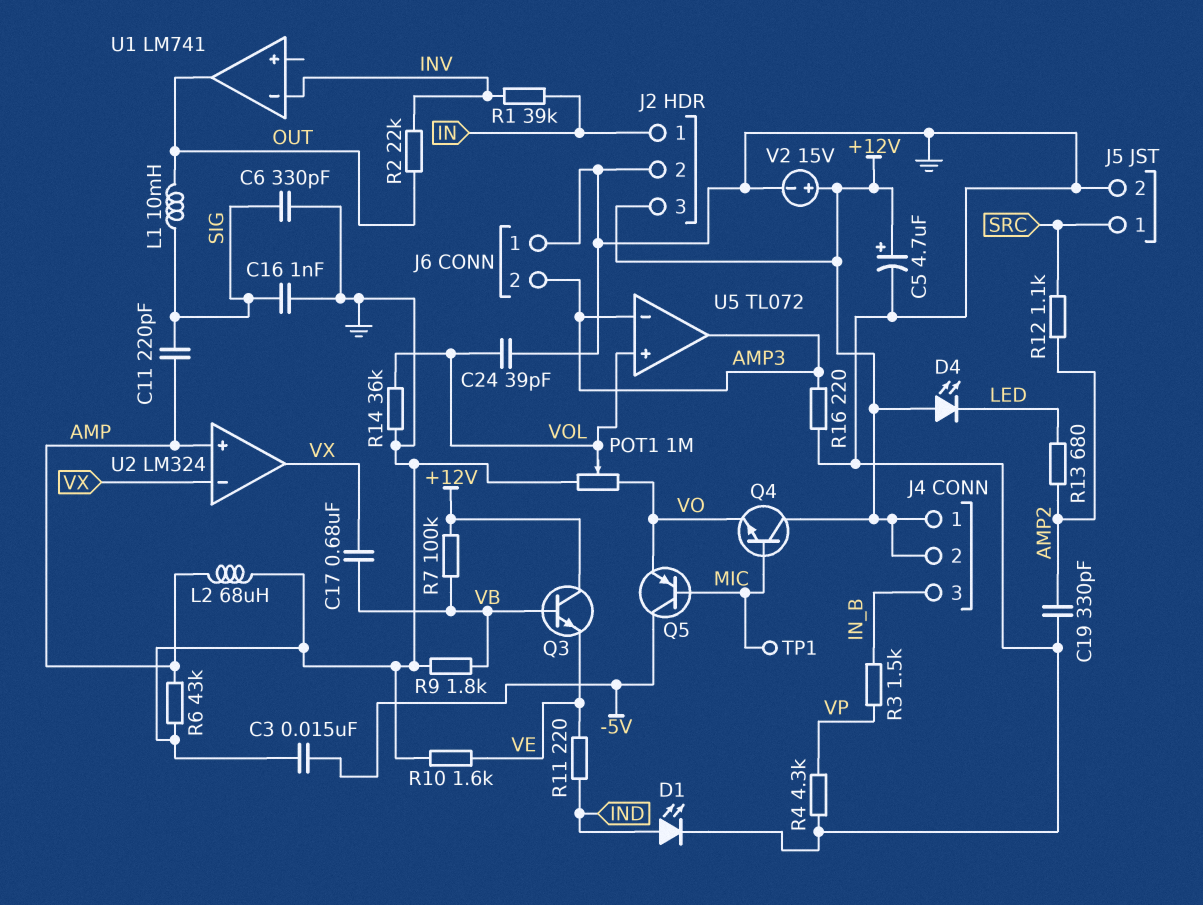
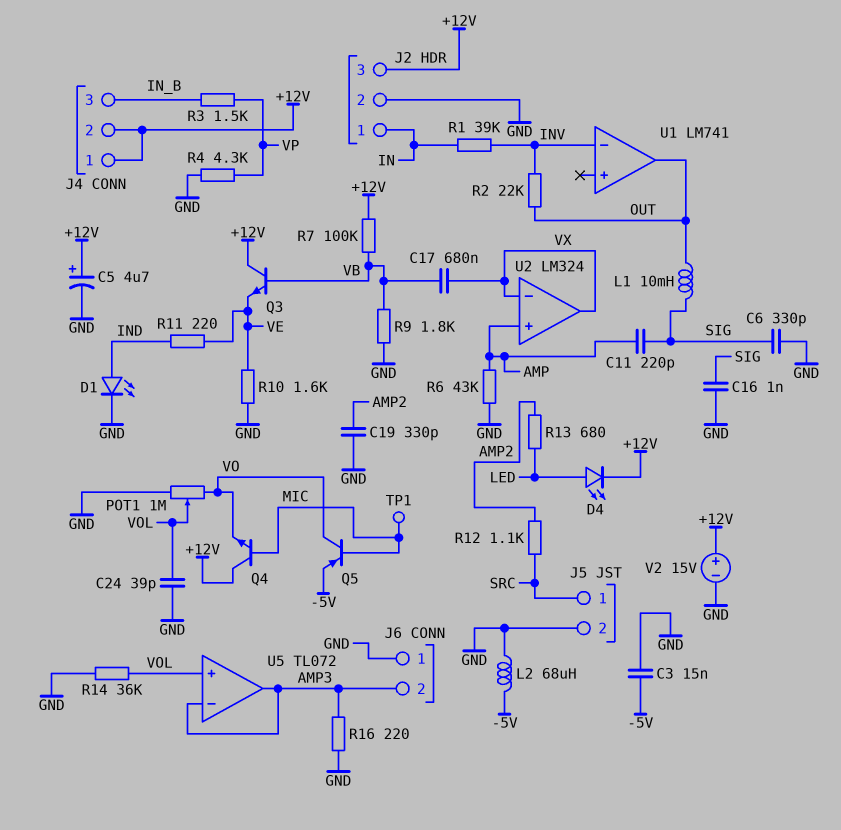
D4: LED (A +12V, K LED) -> LED (A LED, K +12V)
L2: 68uH (AMP, GND) -> 68uH (-5V, GND)
Q5: PNP (B MIC, C -5V, E VO) -> PNP (B MIC, C VO, E -5V)

